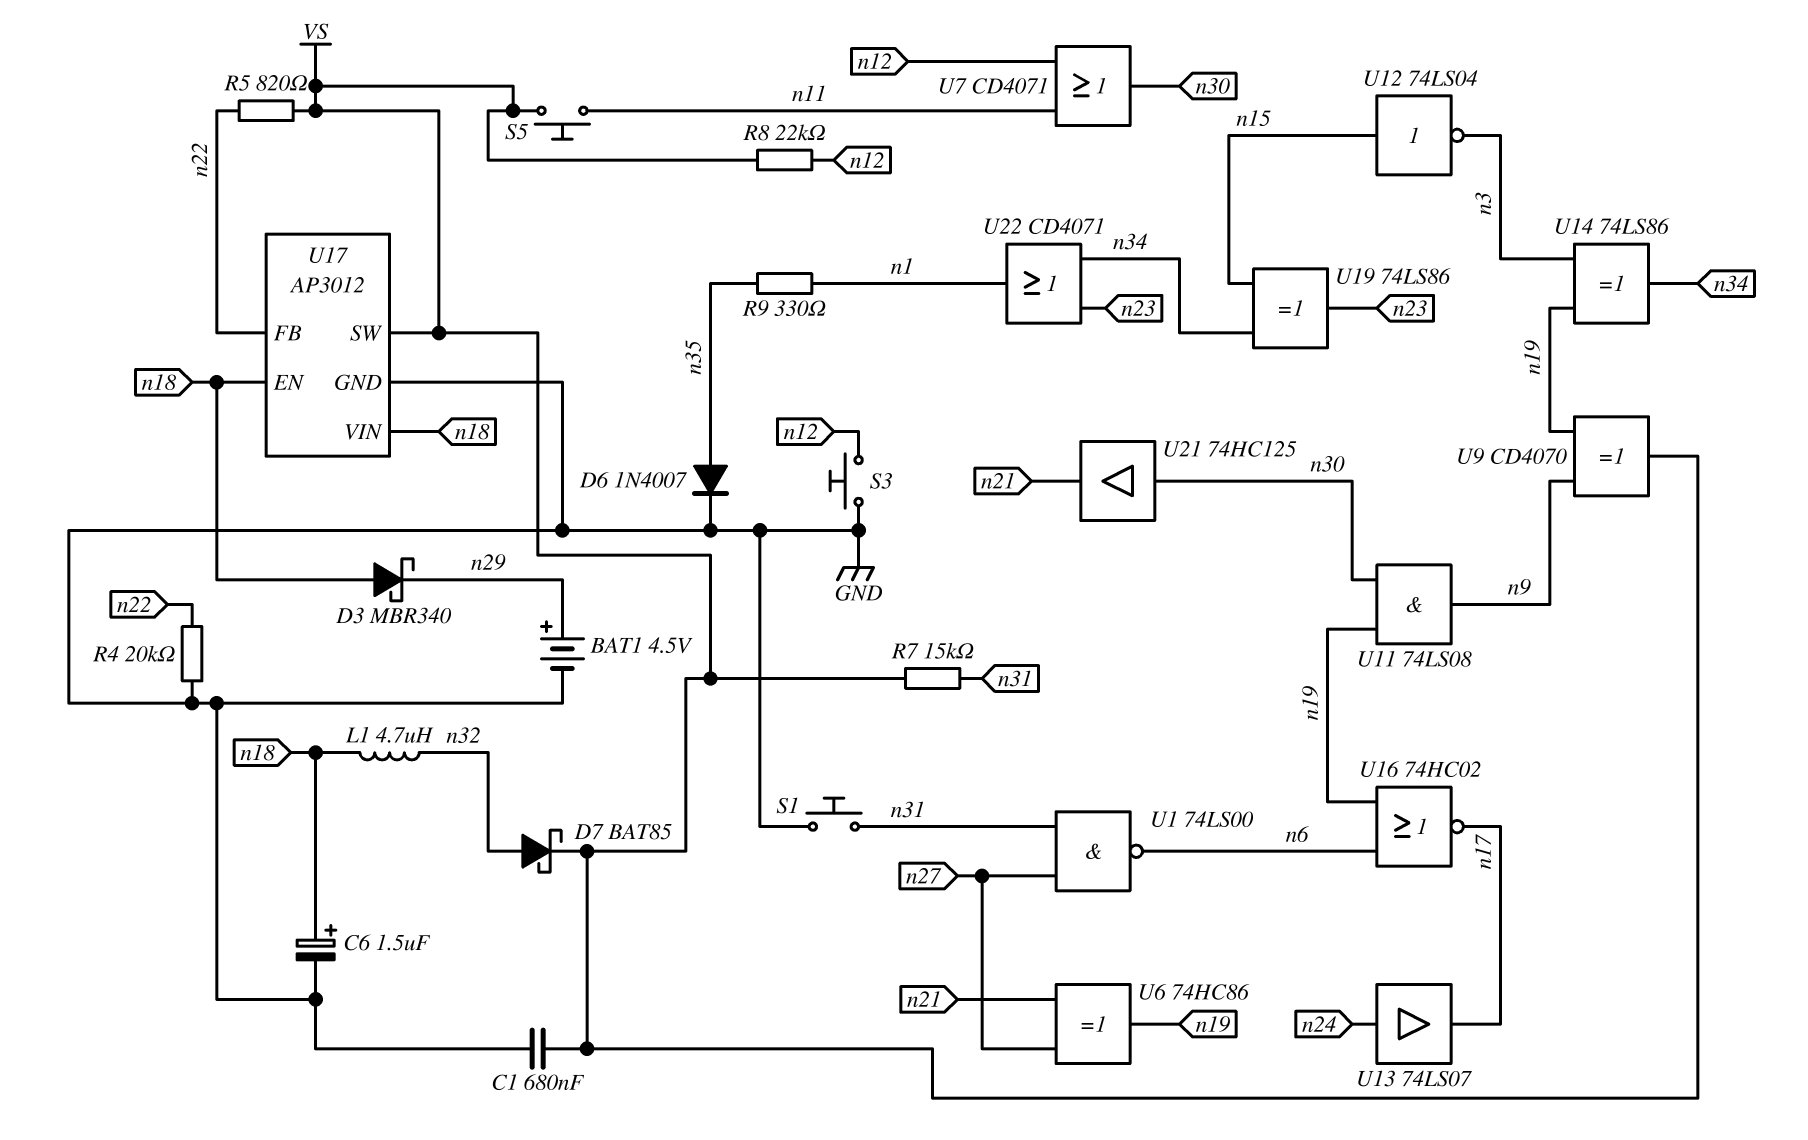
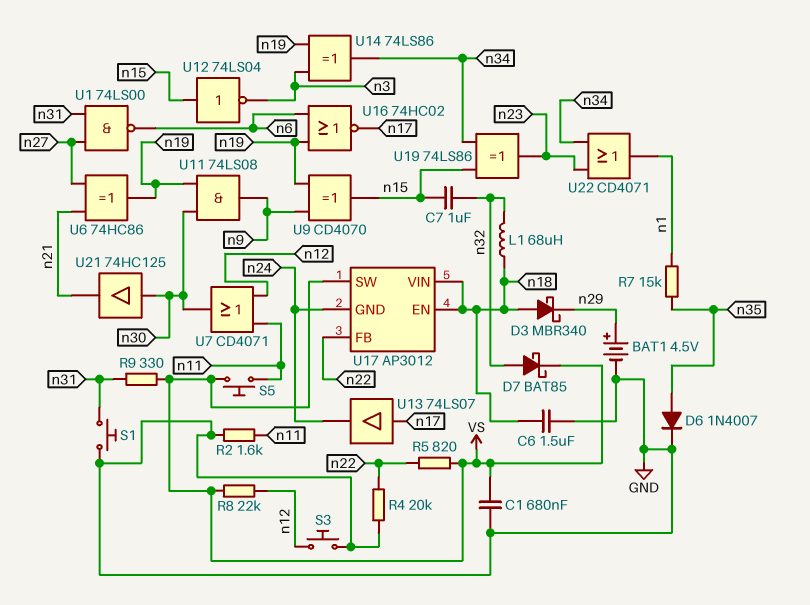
C6: 1.5uF (plus n18, minus GND) -> 1.5uF (GND, n18)
C7: none -> 1uF (n15, n32)
L1: 4.7uH (n18, n32) -> 68uH (n18, n32)
R2: none -> 1.6k (GND, n11)
R7: 15k (VS, n31) -> 15k (n1, n35)
R9: 330 (n1, n35) -> 330 (VS, n31)
U9: XOR CD4070 (in n9, in n19, out VS) -> XOR CD4070 (in n9, in n19, out n15)
U13: buffer 74LS07 (in n24, out n17) -> buffer 74LS07 (in n17, out n24)
U17 pin GND: GND -> n24

